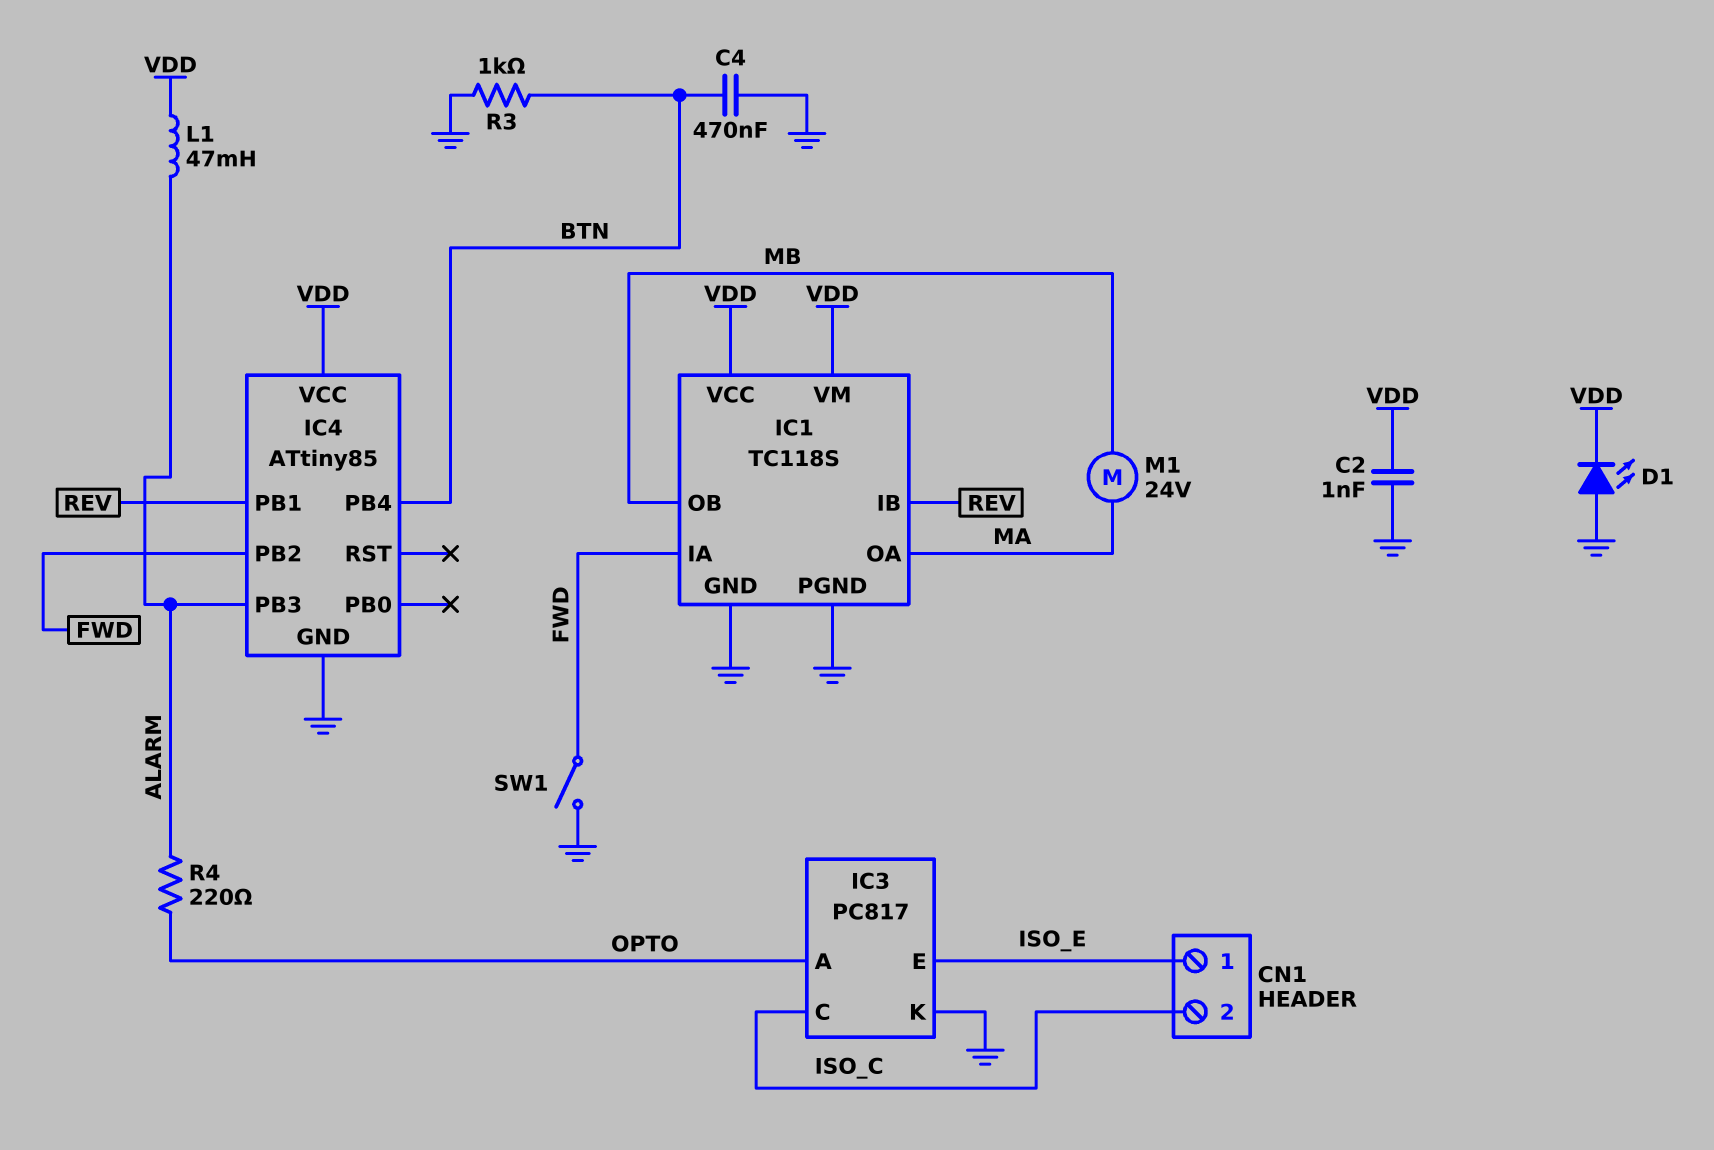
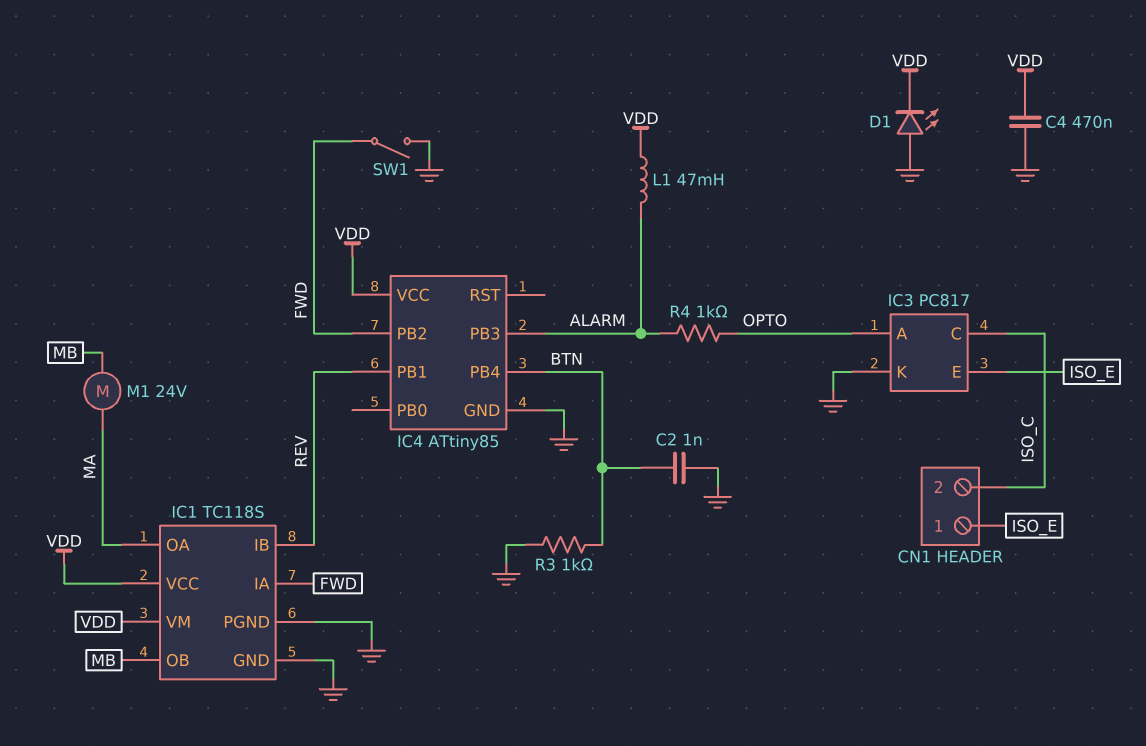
C2: 1nF (GND, VDD) -> 1nF (BTN, GND)
C4: 470nF (BTN, GND) -> 470nF (GND, VDD)
R4: 220 (ALARM, OPTO) -> 1k (ALARM, OPTO)

